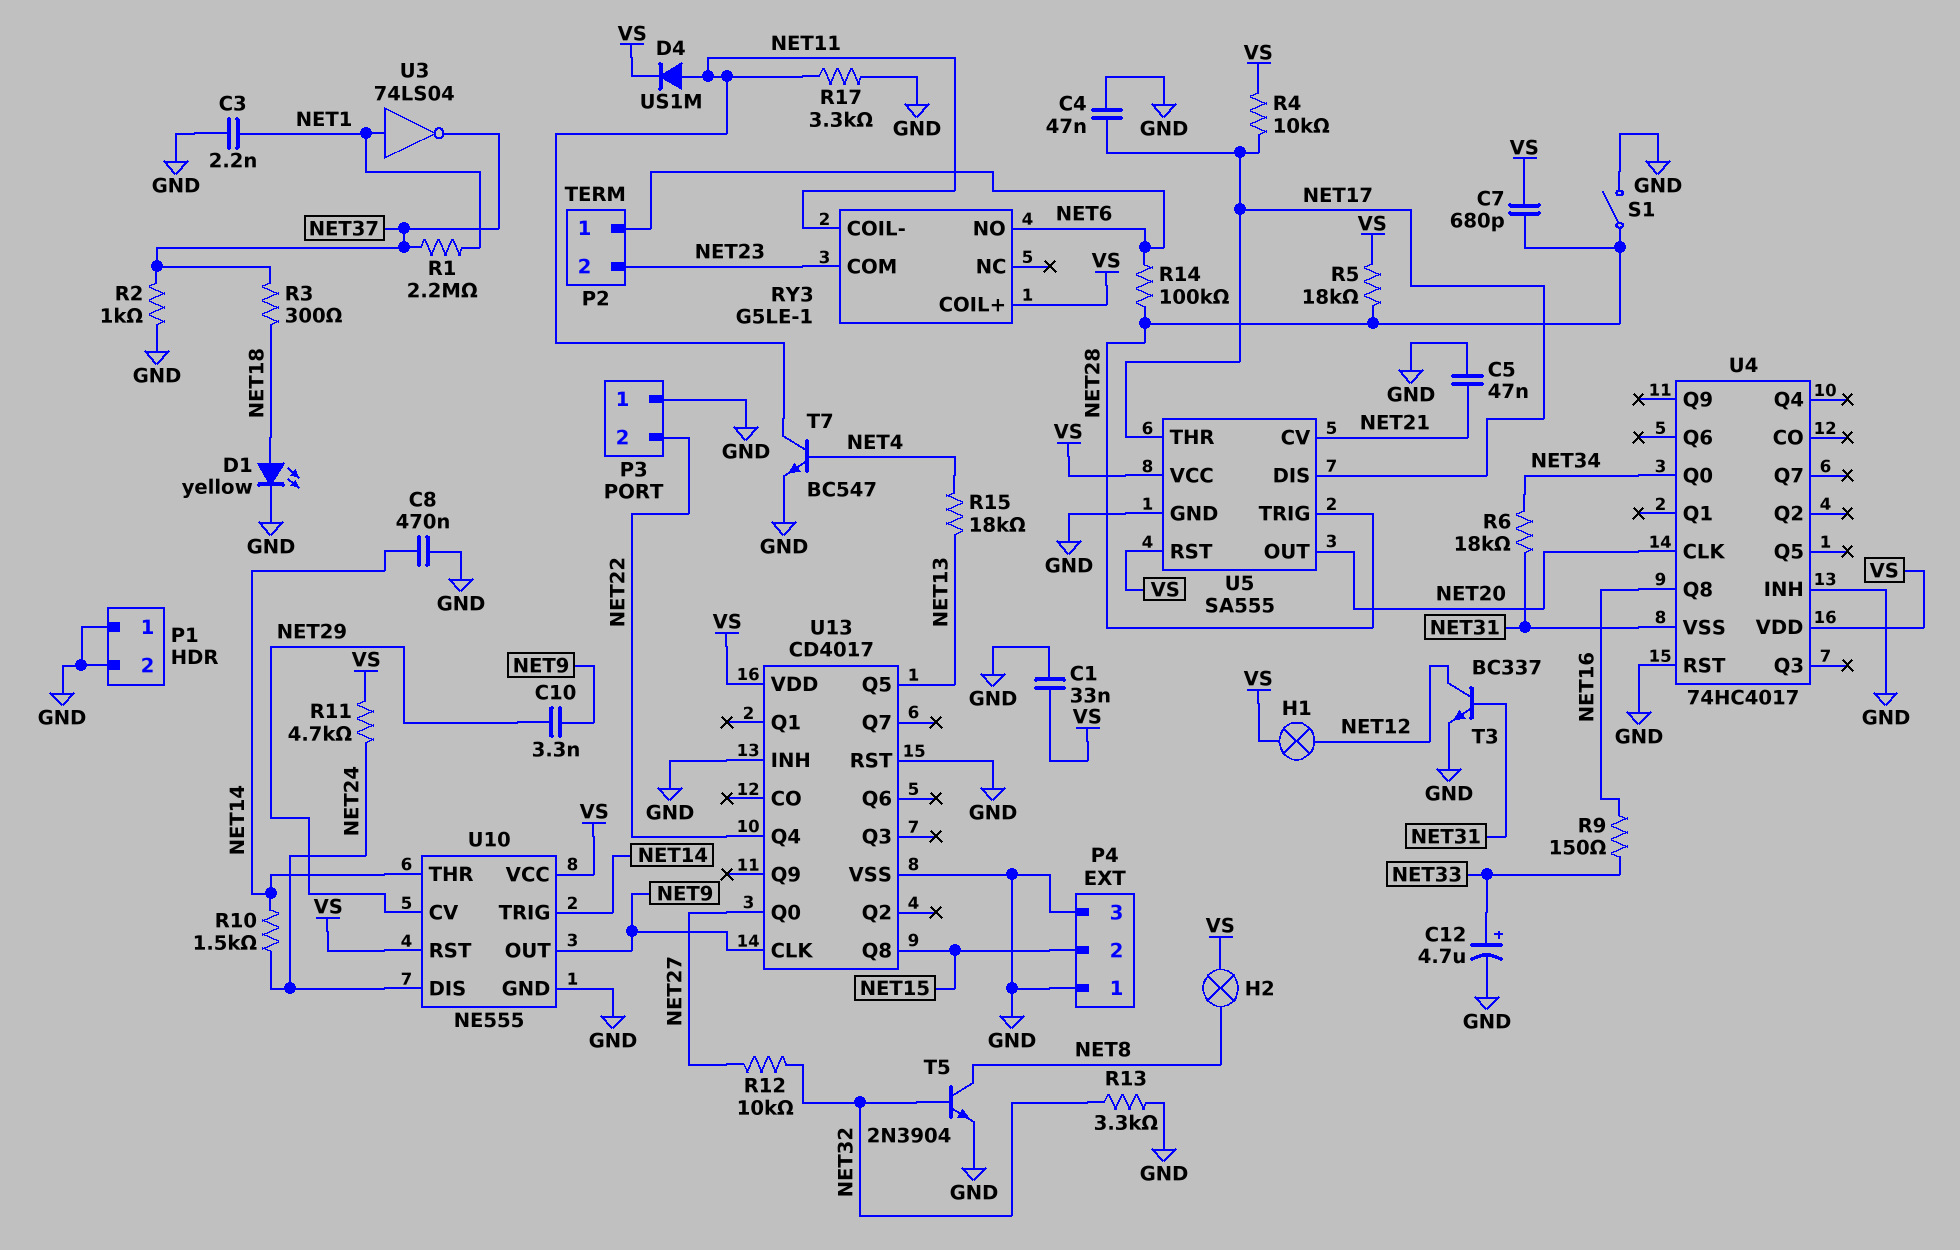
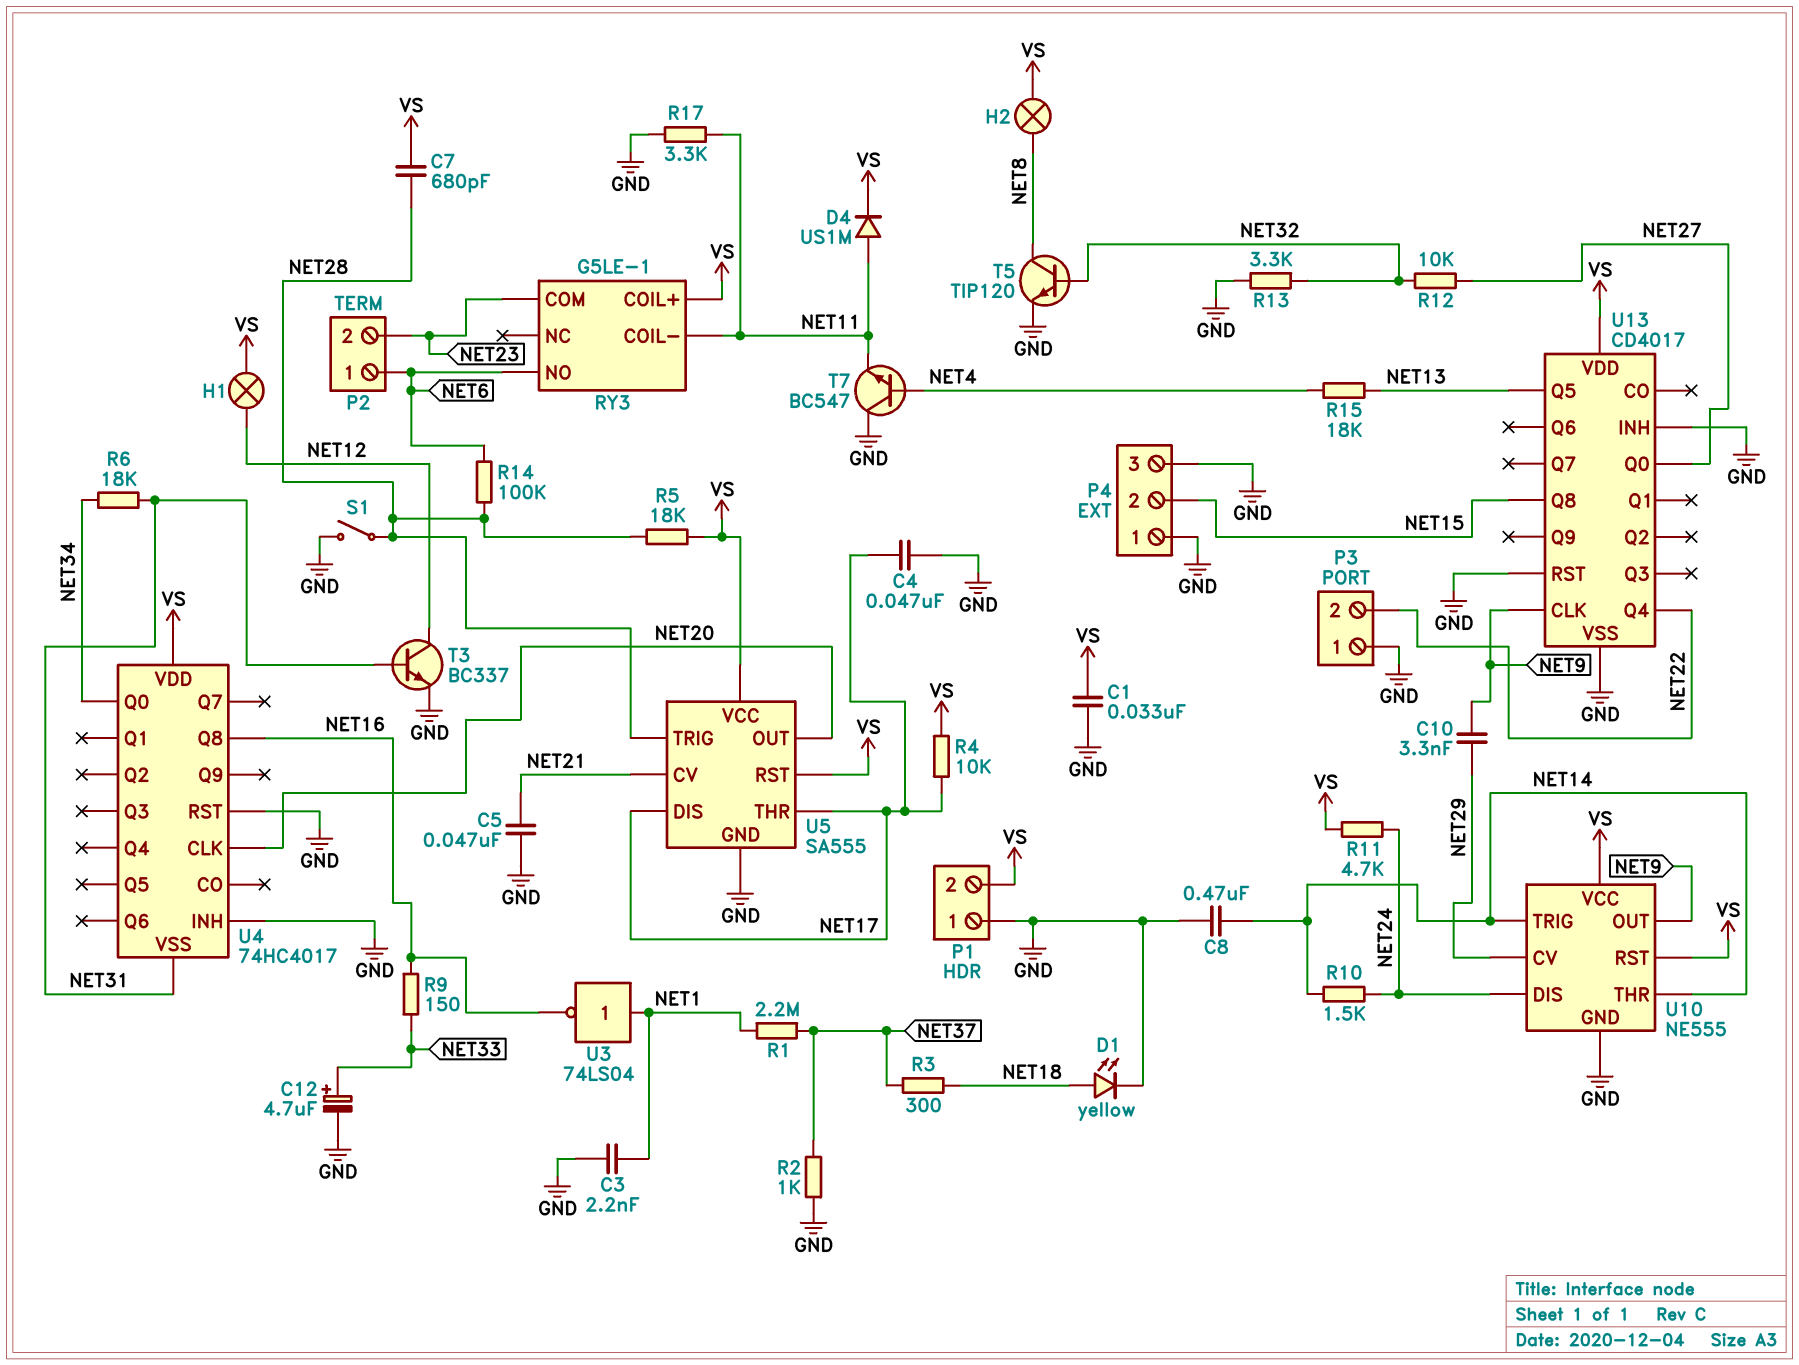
P1 pin 2: GND -> VS
T5: NPN 2N3904 (B NET32, C NET8, E GND) -> NPN TIP120 (B NET32, C NET8, E GND)
T7: NPN BC547 (B NET4, C NET11, E GND) -> NPN BC547 (B NET4, C GND, E NET11)
U3: NOT 74LS04 (in NET1, out NET37) -> NOT 74LS04 (in NET1, out NET16)

